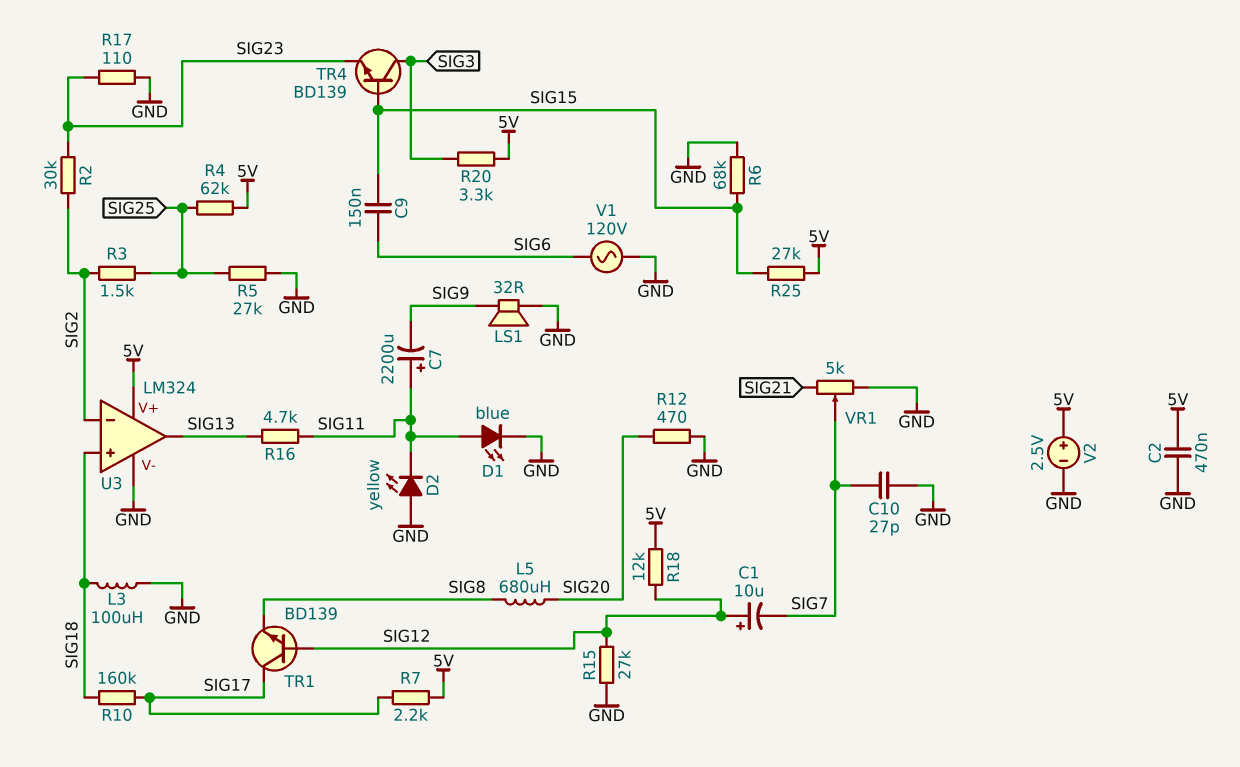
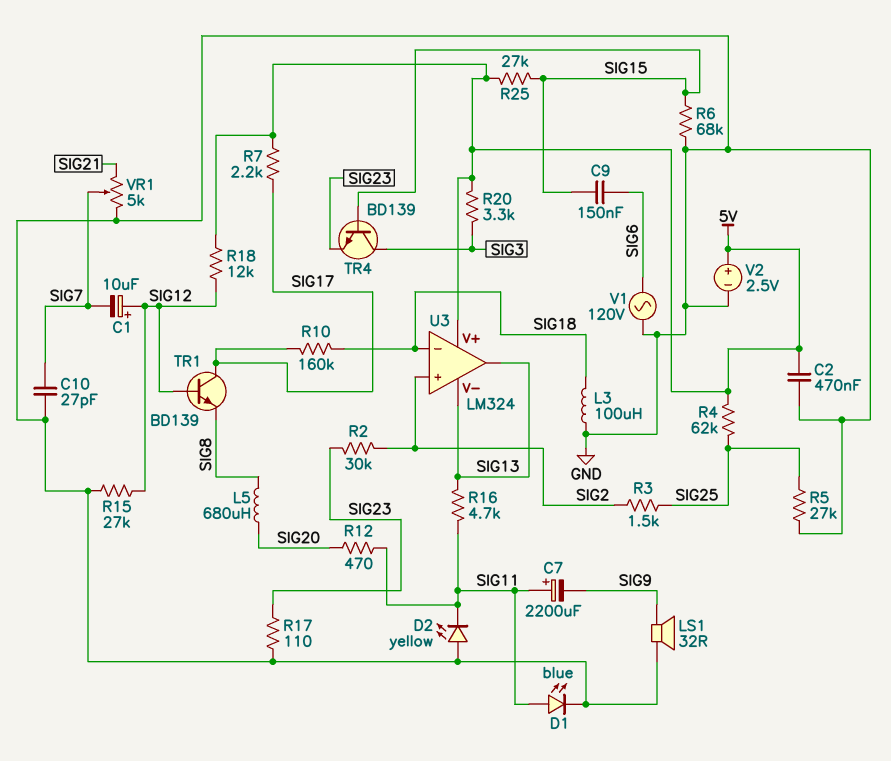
R12: 470 (GND, SIG20) -> 470 (SIG11, SIG20)
U3 pin V-: GND -> SIG13
U3 pin in+: SIG18 -> SIG2
U3 pin in-: SIG2 -> SIG18

